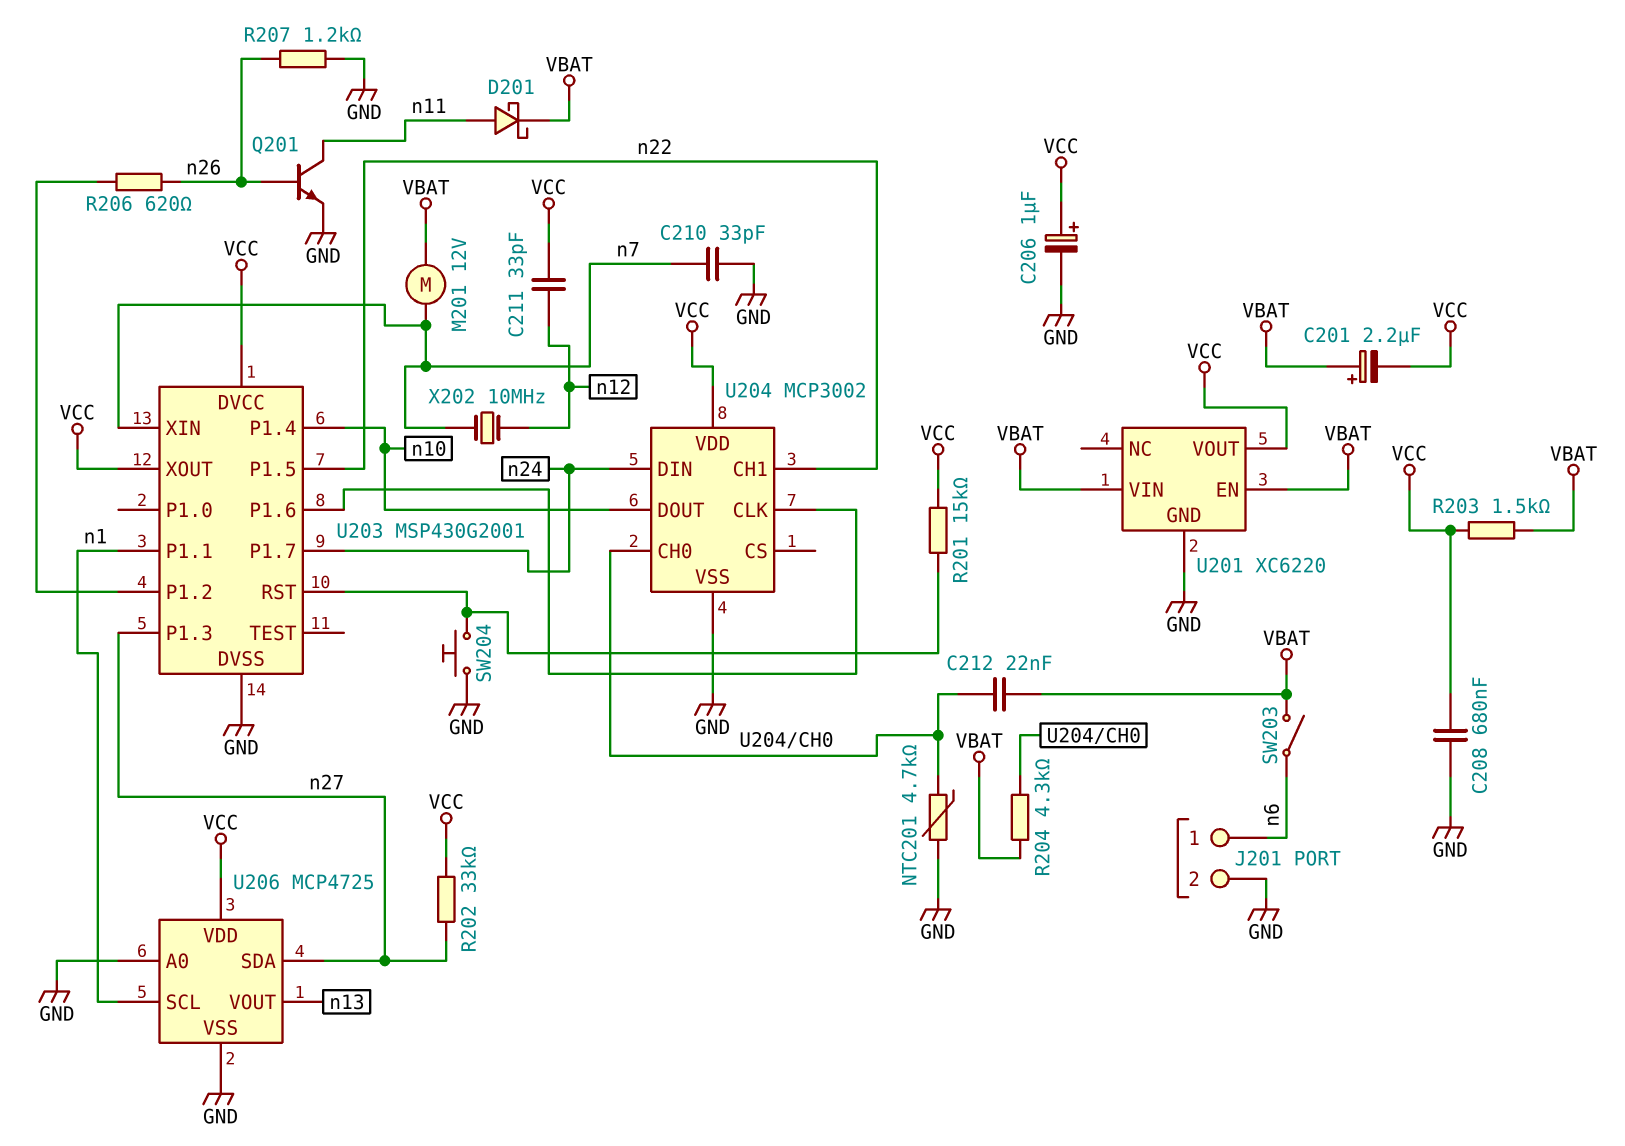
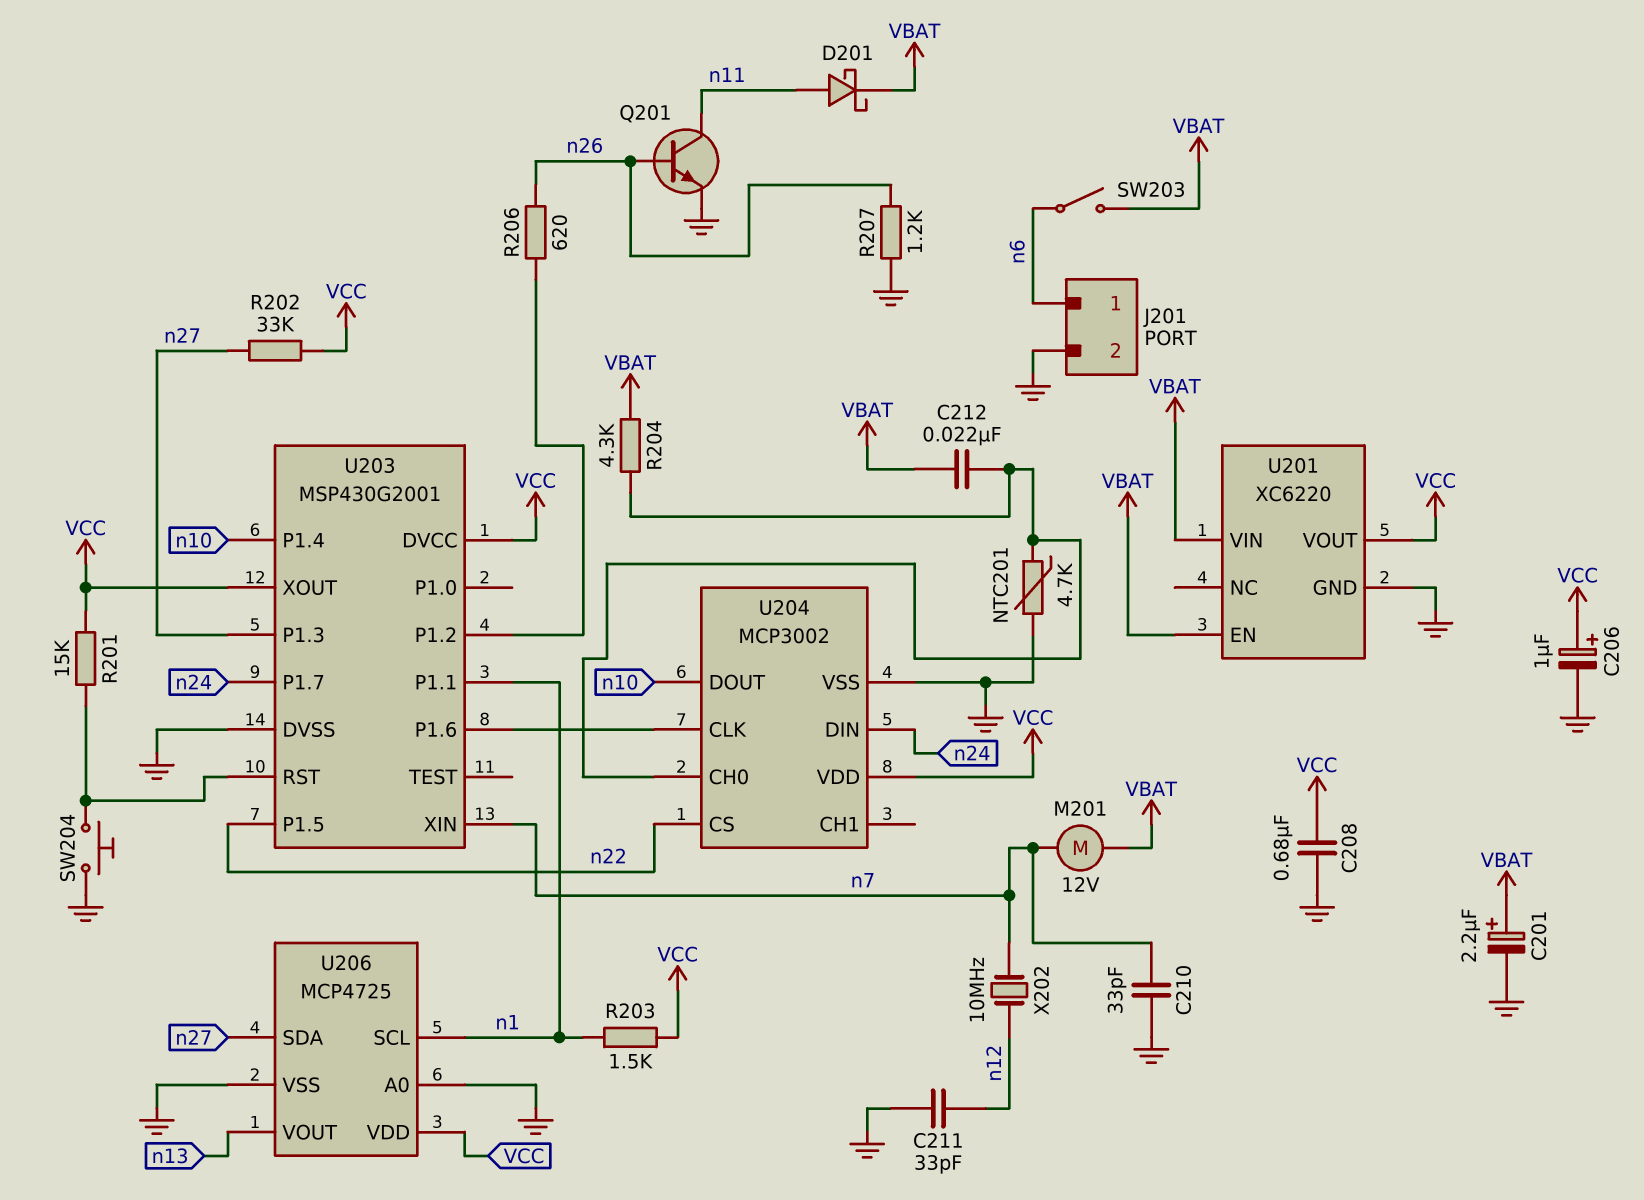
C201: 2.2uF (plus VBAT, minus VCC) -> 2.2uF (plus VBAT, minus GND)
C211: 33pF (VCC, n12) -> 33pF (GND, n12)
R203: 1.5k (VBAT, VCC) -> 1.5k (VCC, n1)
U204 pin CH1: n22 -> none
U204 pin CS: none -> n22

